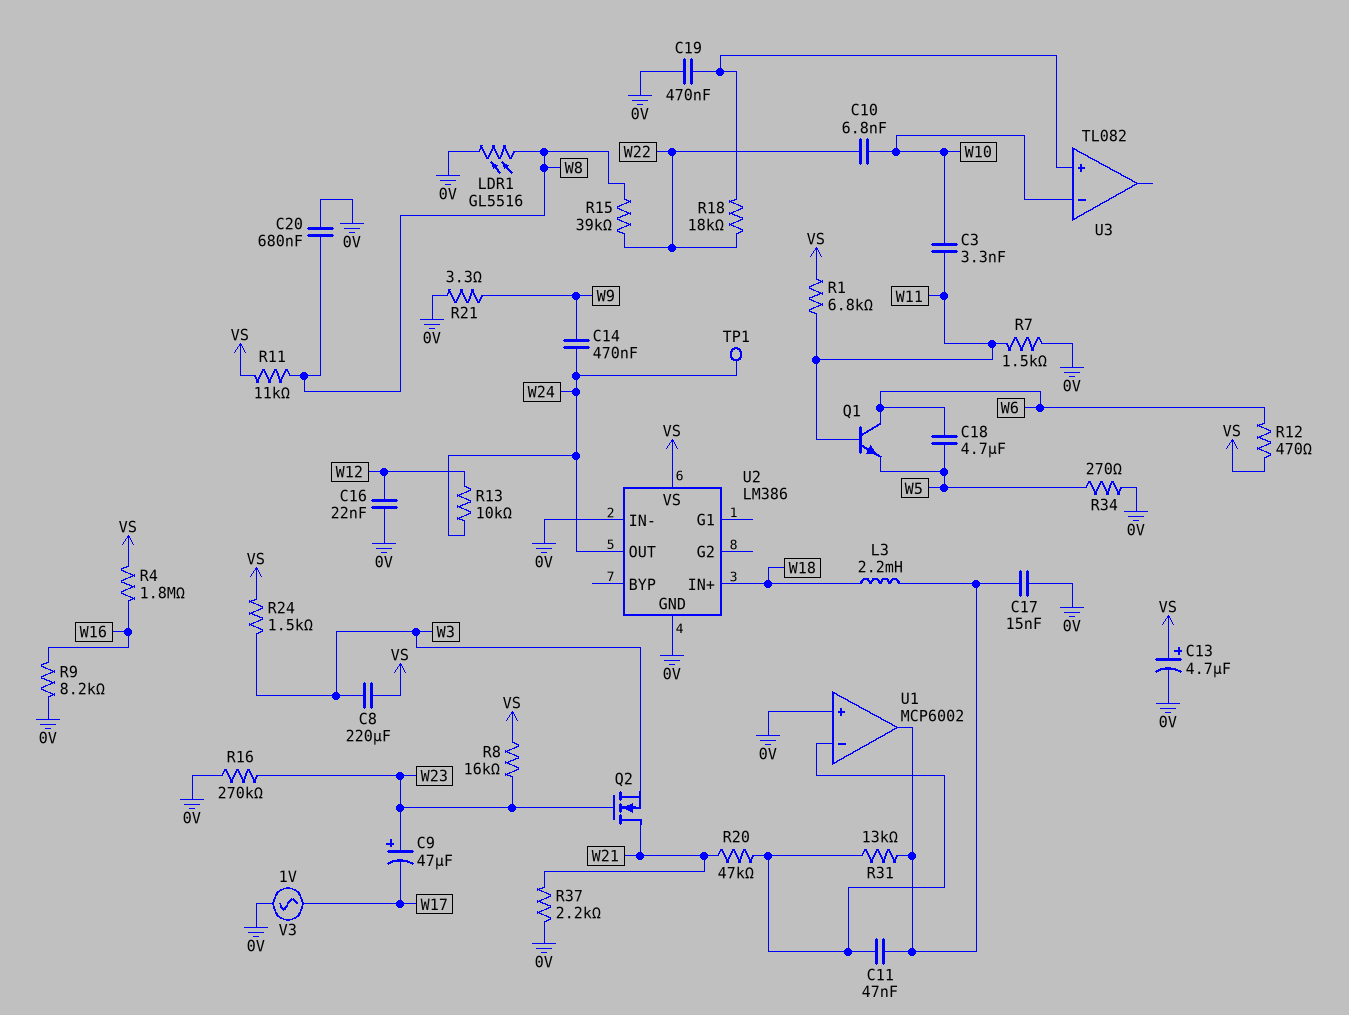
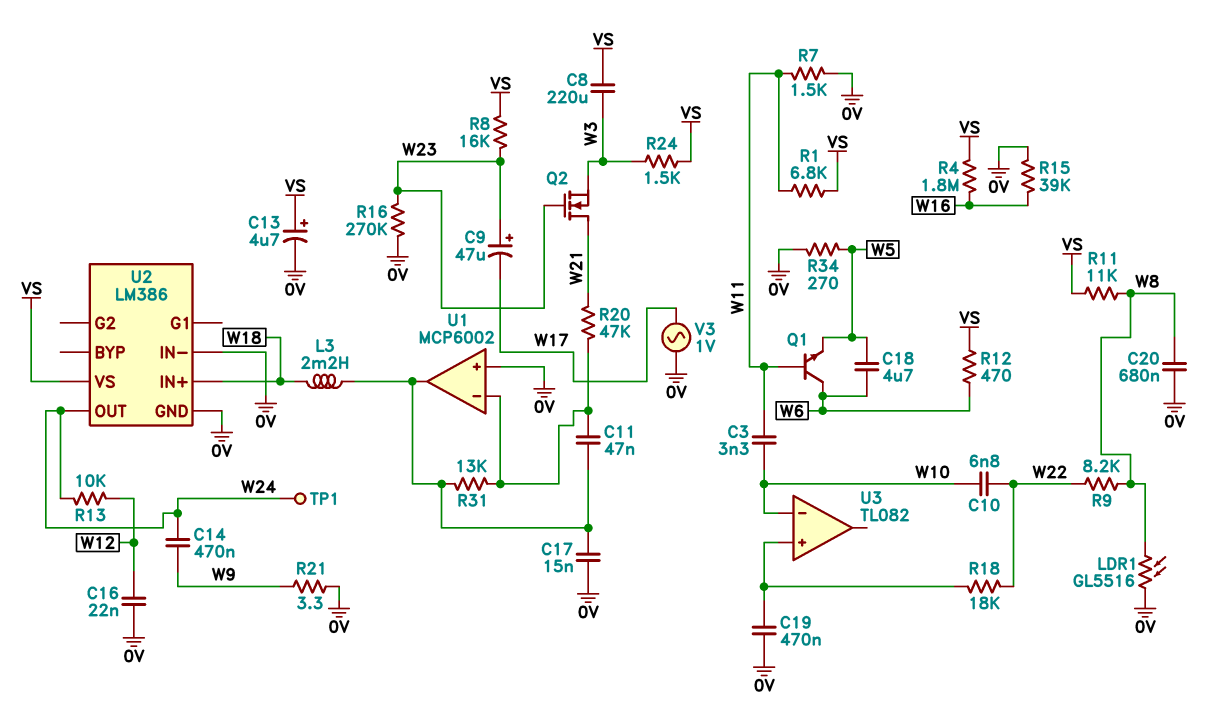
R9: 8.2k (0V, W16) -> 8.2k (W8, W22)
R15: 39k (W8, W22) -> 39k (0V, W16)
R37: 2.2k (0V, W21) -> none

